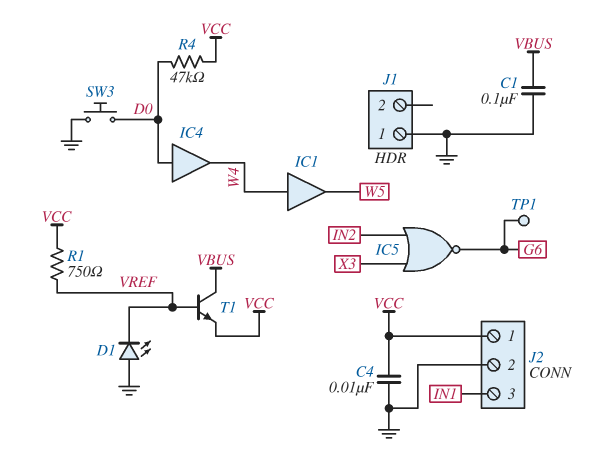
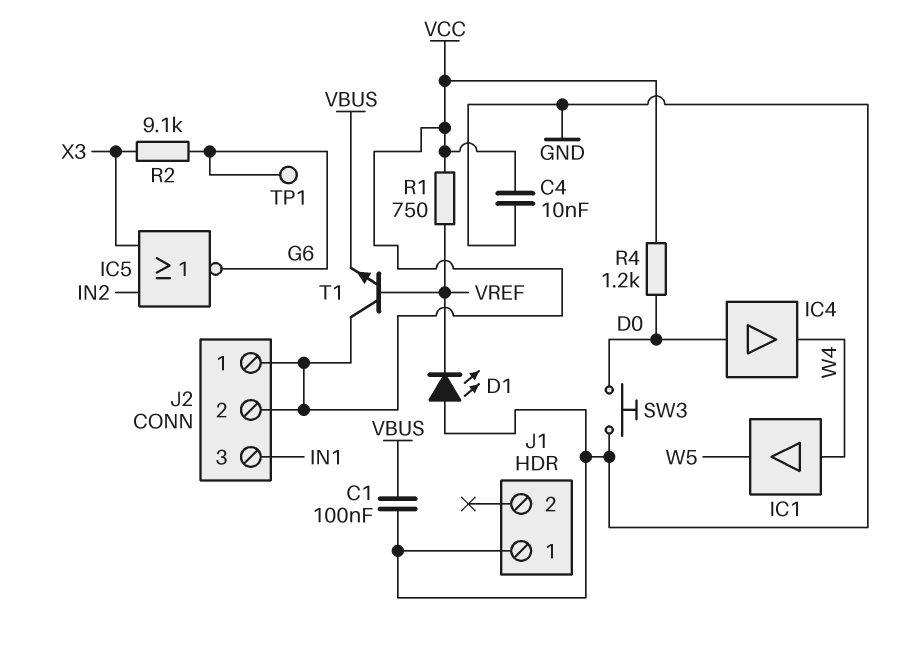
J2 pin 2: GND -> VCC
R2: none -> 9.1k (G6, X3)
R4: 47k (D0, VCC) -> 1.2k (D0, VCC)
T1: NPN (B VREF, C VBUS, E VCC) -> NPN (B VREF, C VCC, E VBUS)

